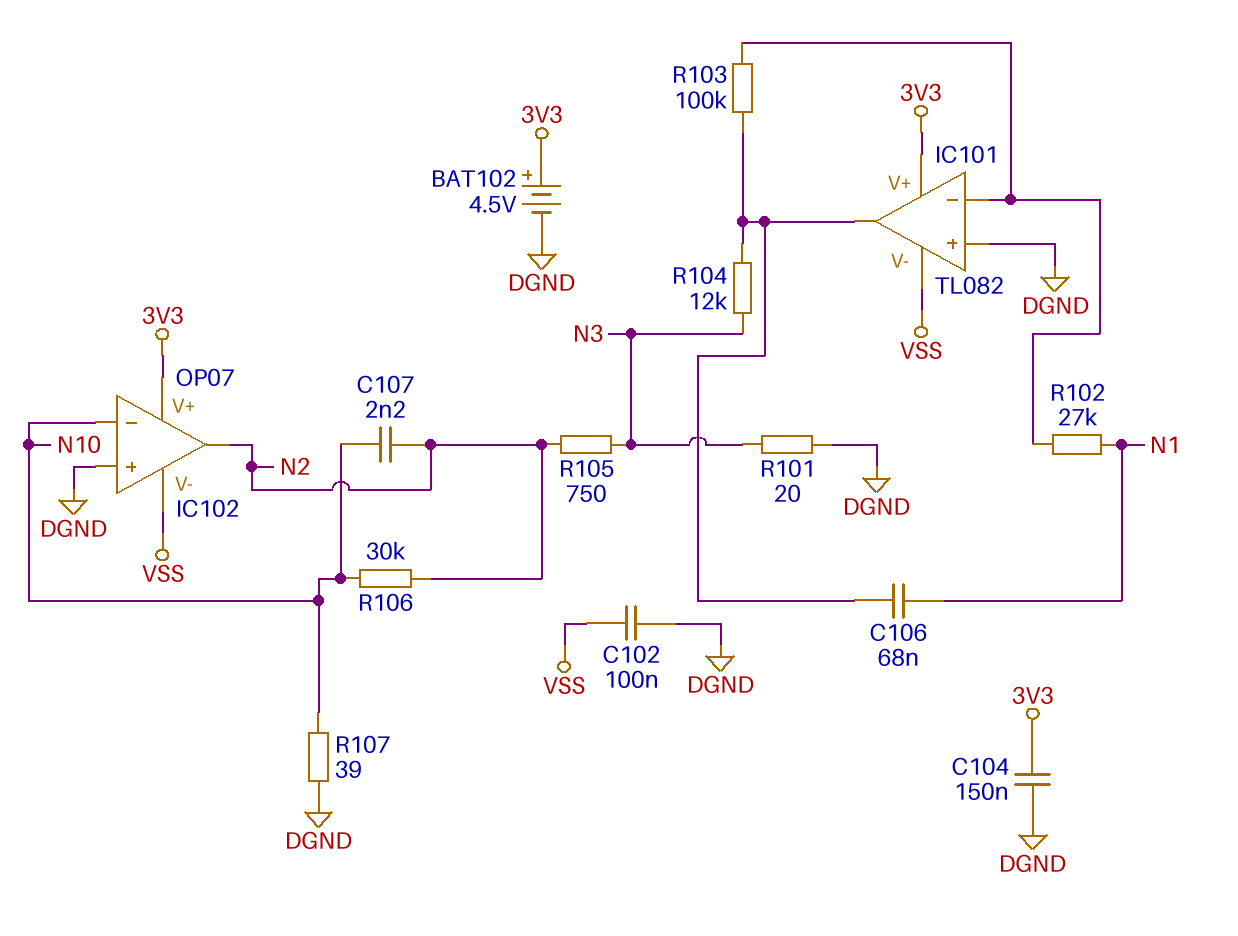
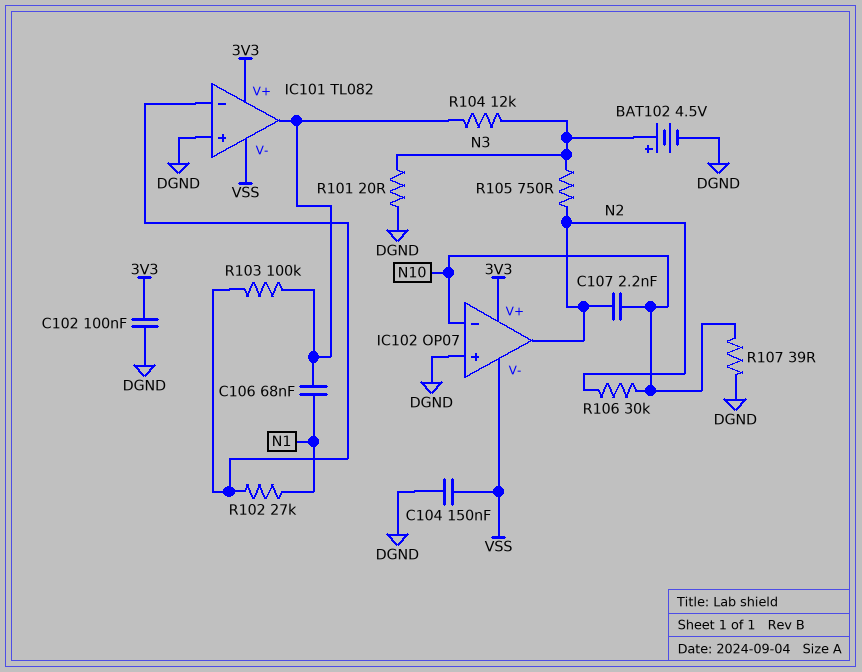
BAT102: 4.5V (plus 3V3, minus DGND) -> 4.5V (plus N3, minus DGND)
C102: 100nF (DGND, VSS) -> 100nF (3V3, DGND)
C104: 150nF (3V3, DGND) -> 150nF (DGND, VSS)

